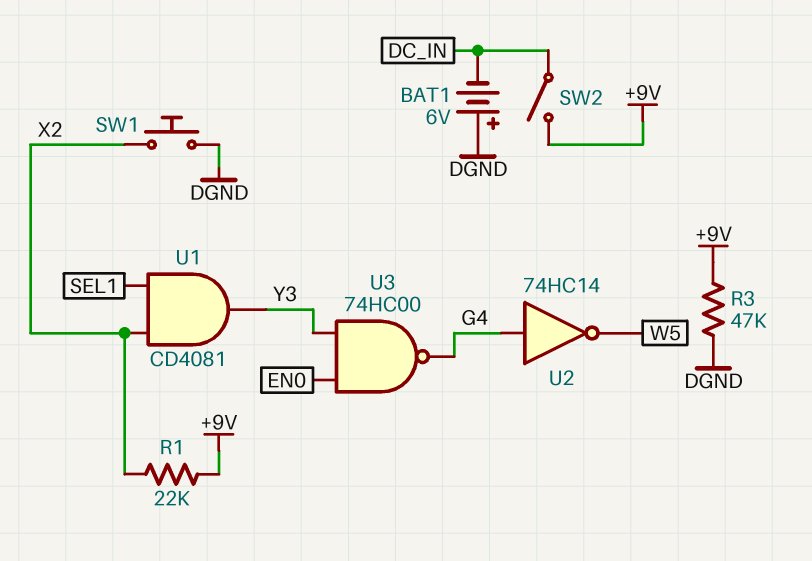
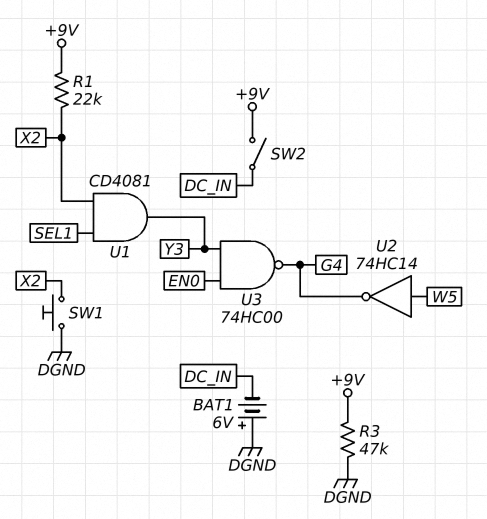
U2: NOT 74HC14 (in G4, out W5) -> NOT 74HC14 (in W5, out G4)

